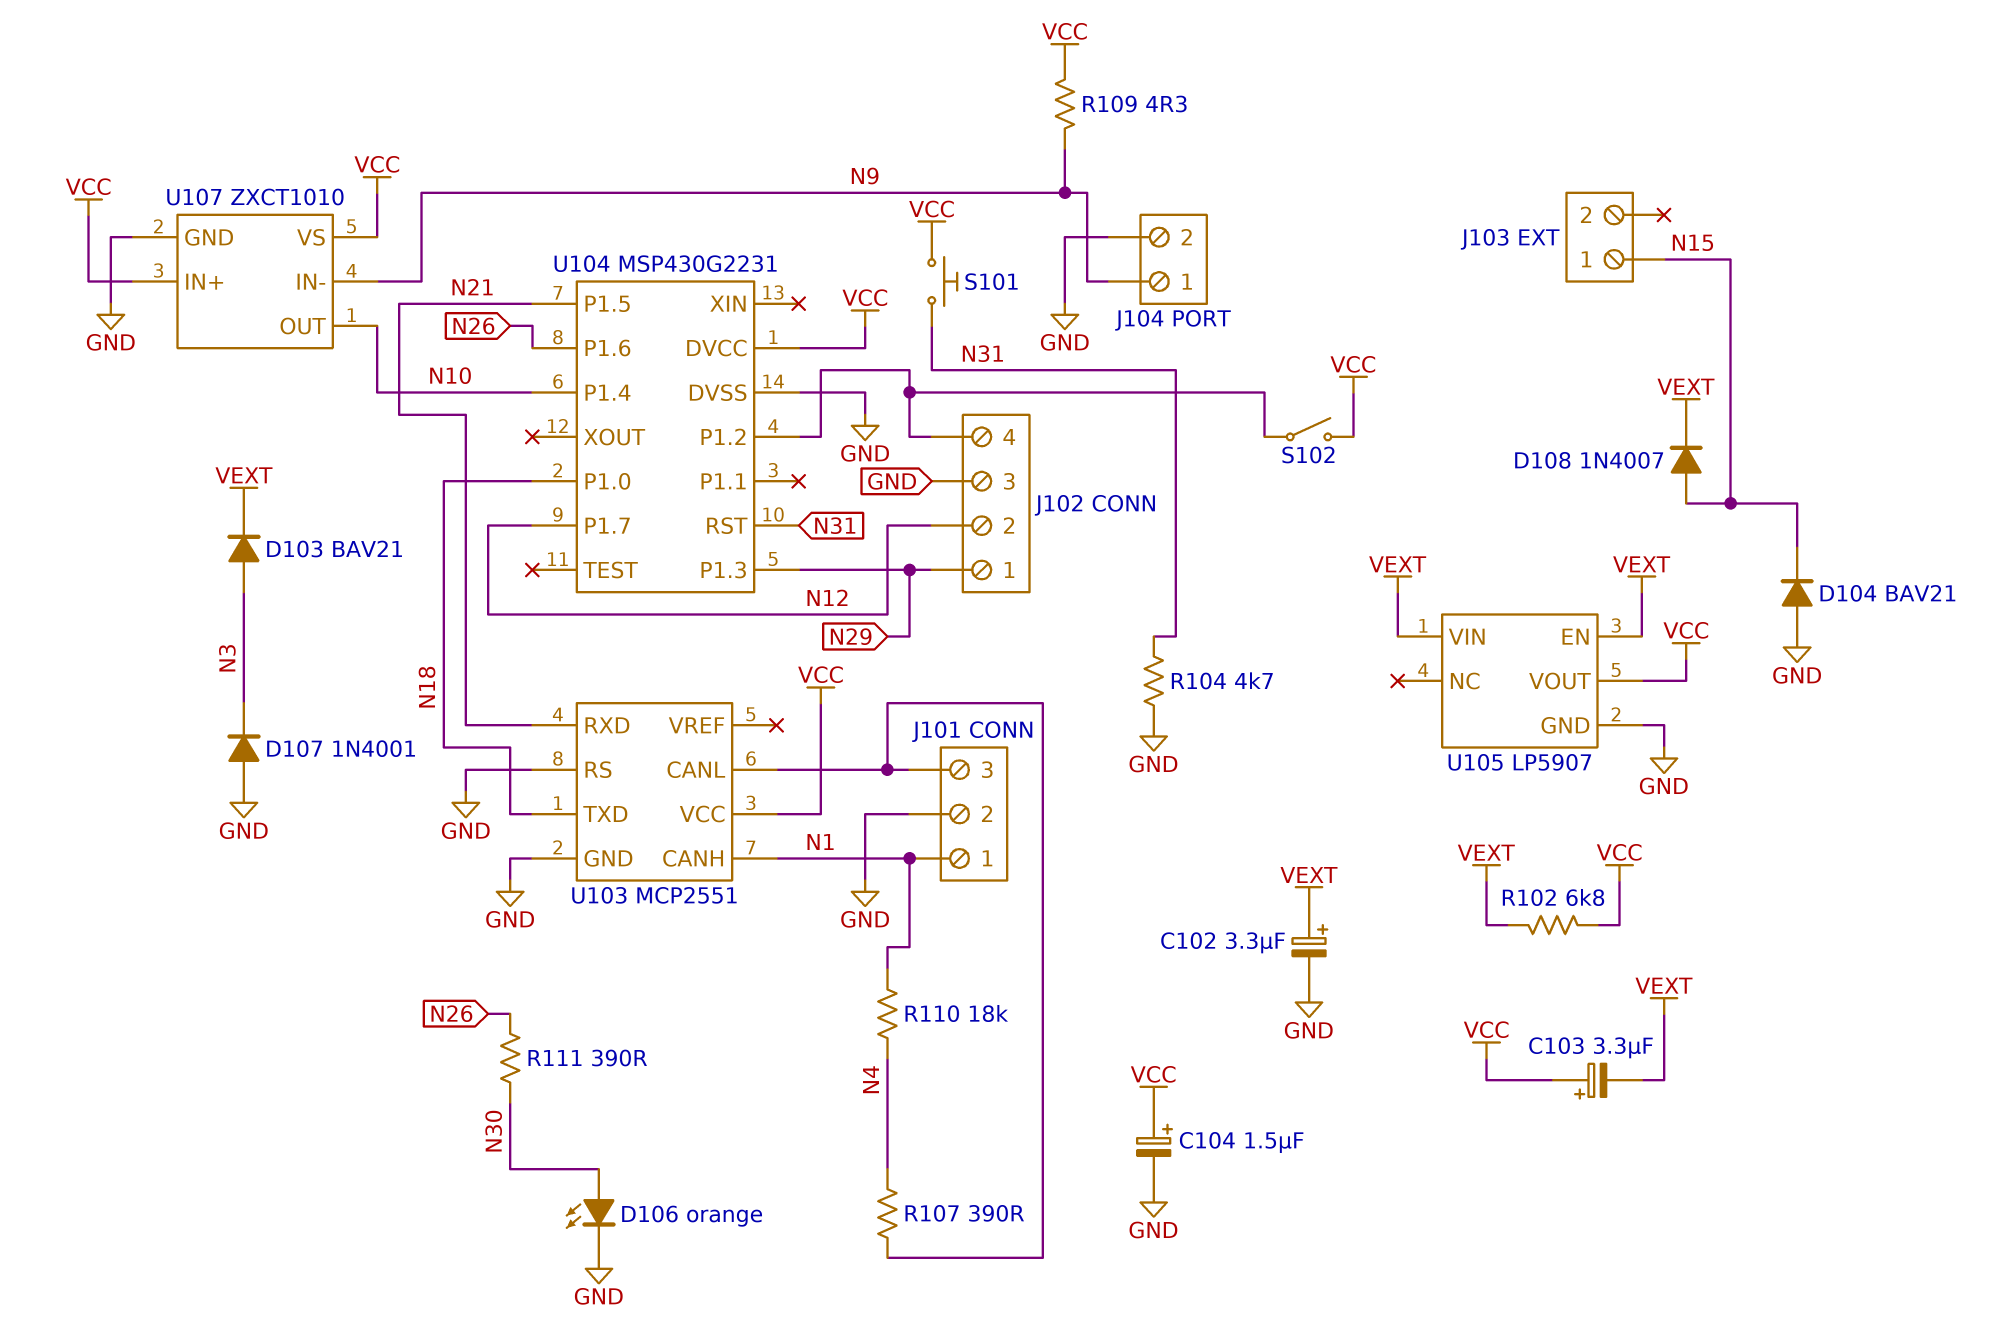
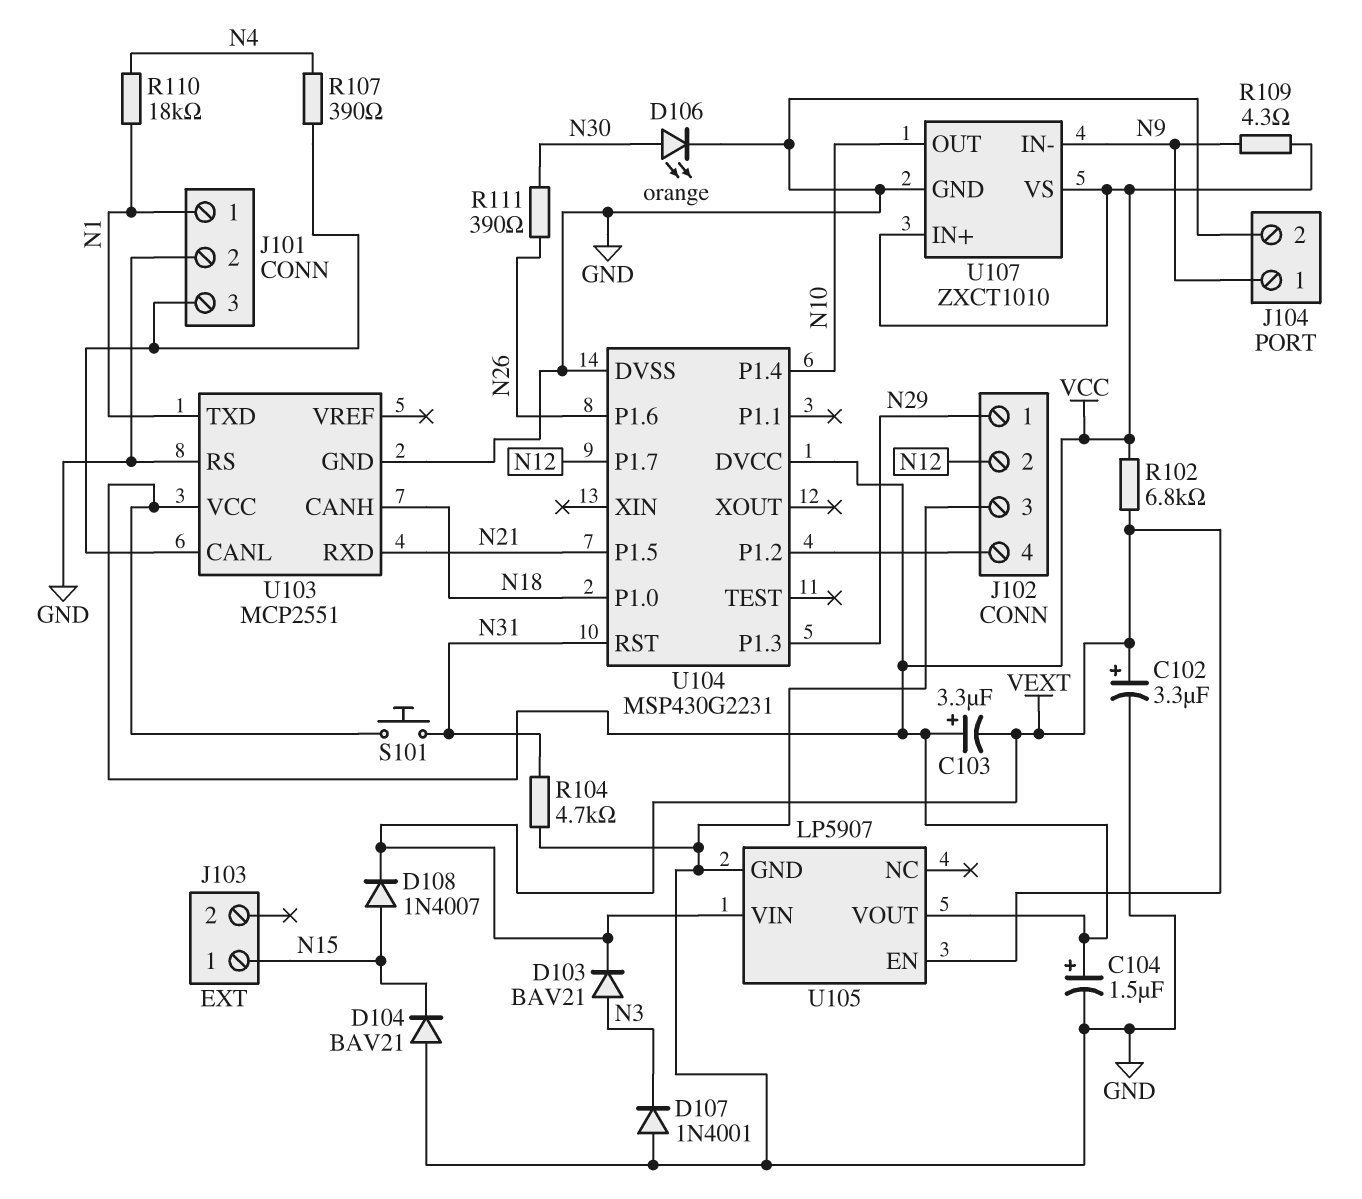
S102: switch (J102/4, VCC) -> none
U103 pin CANH: N1 -> N18
U103 pin TXD: N18 -> N1

